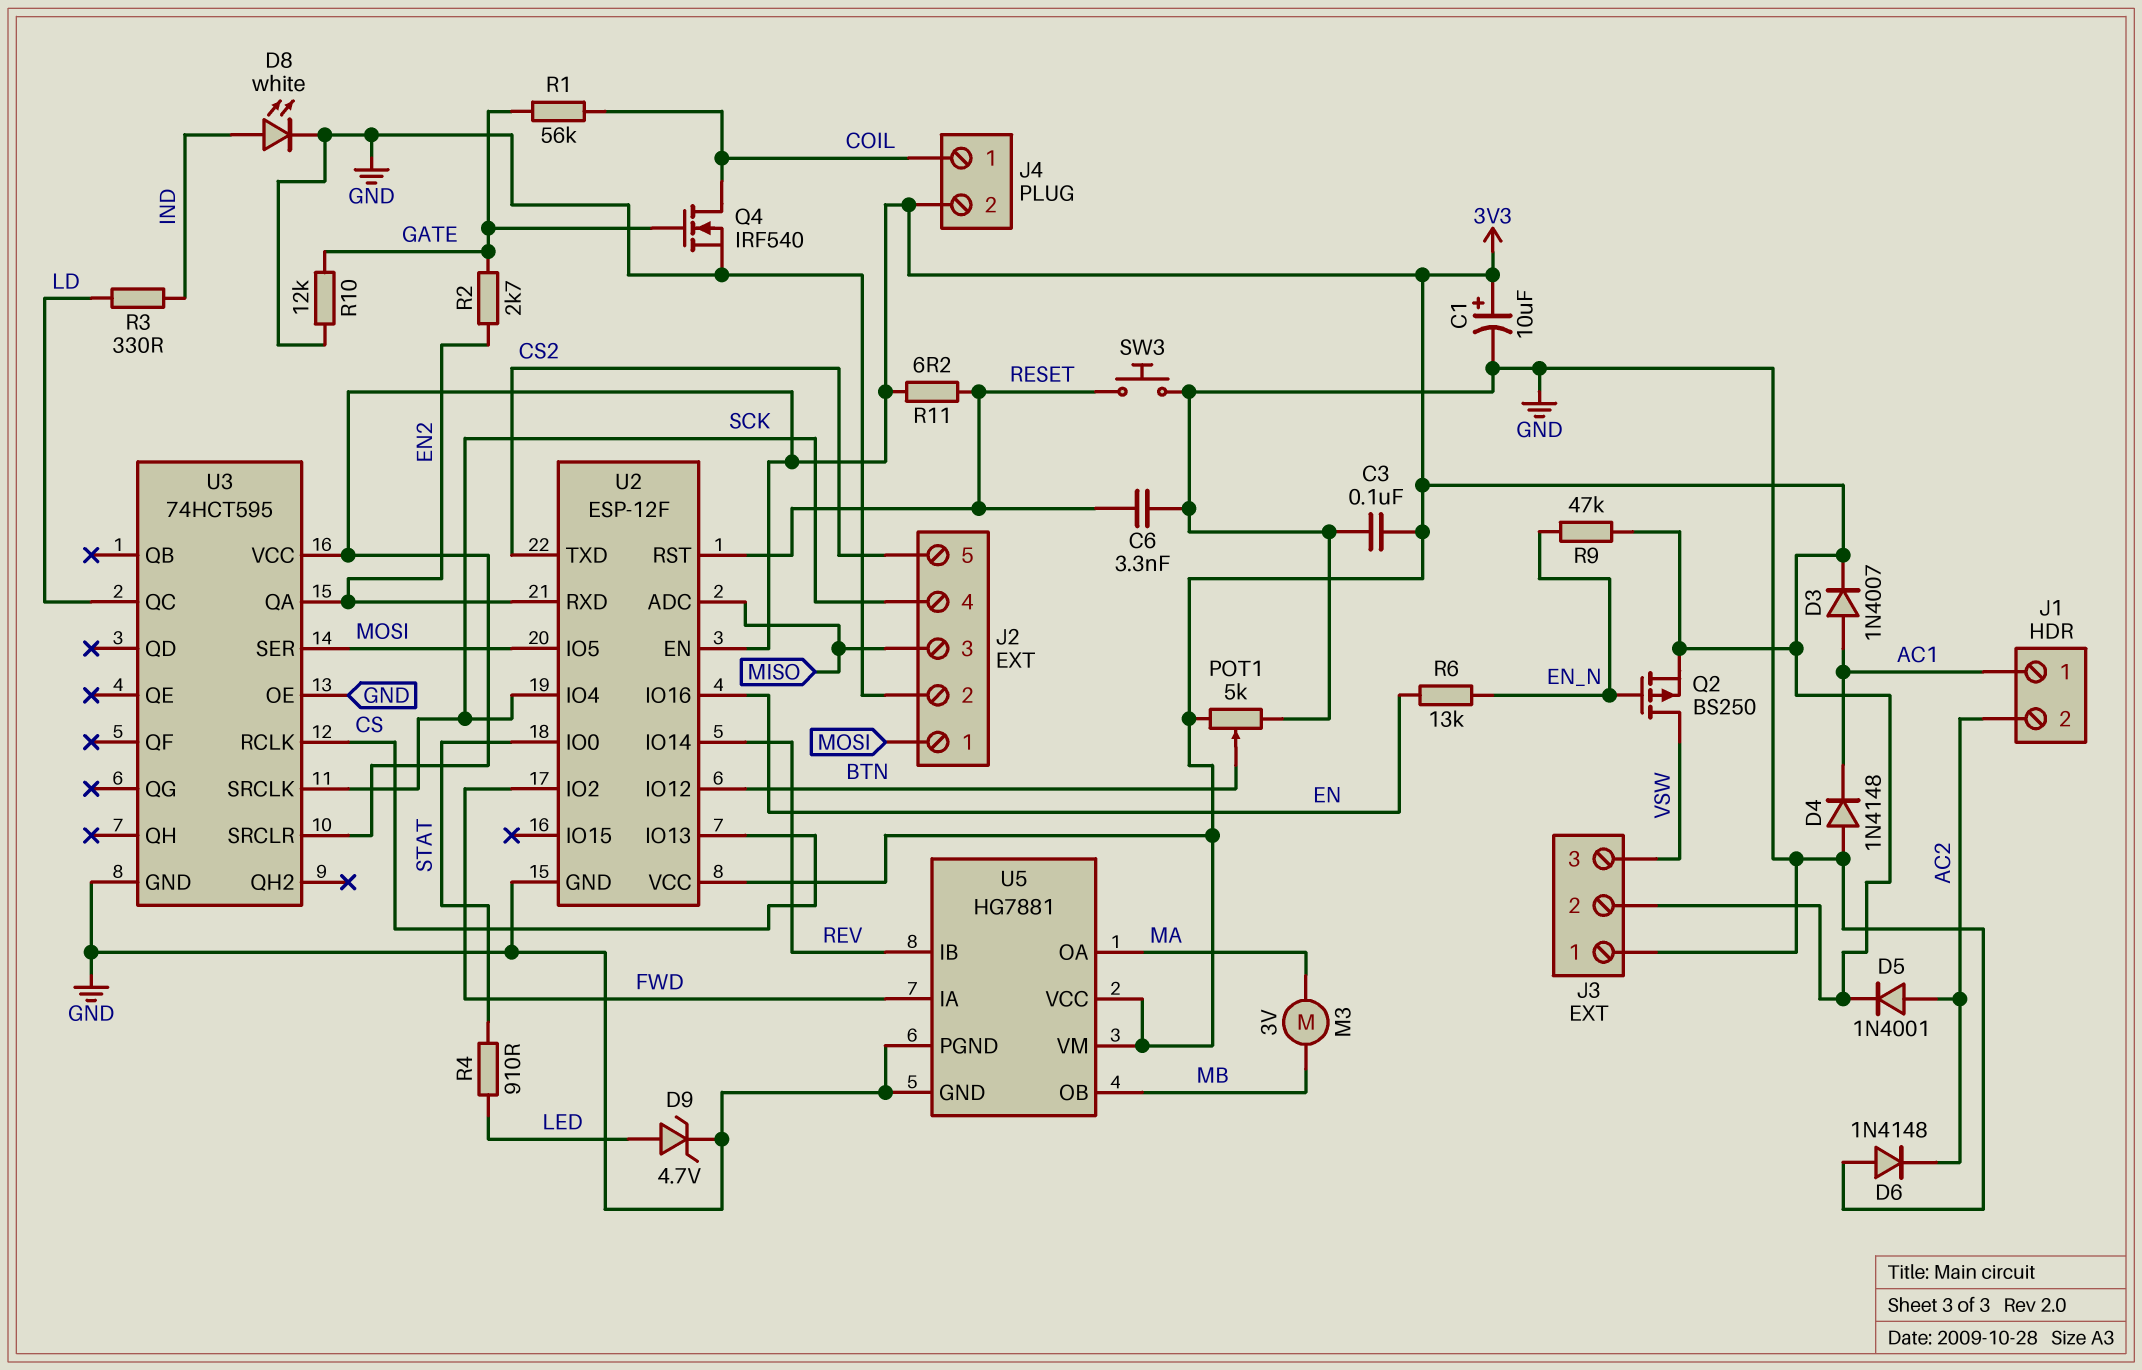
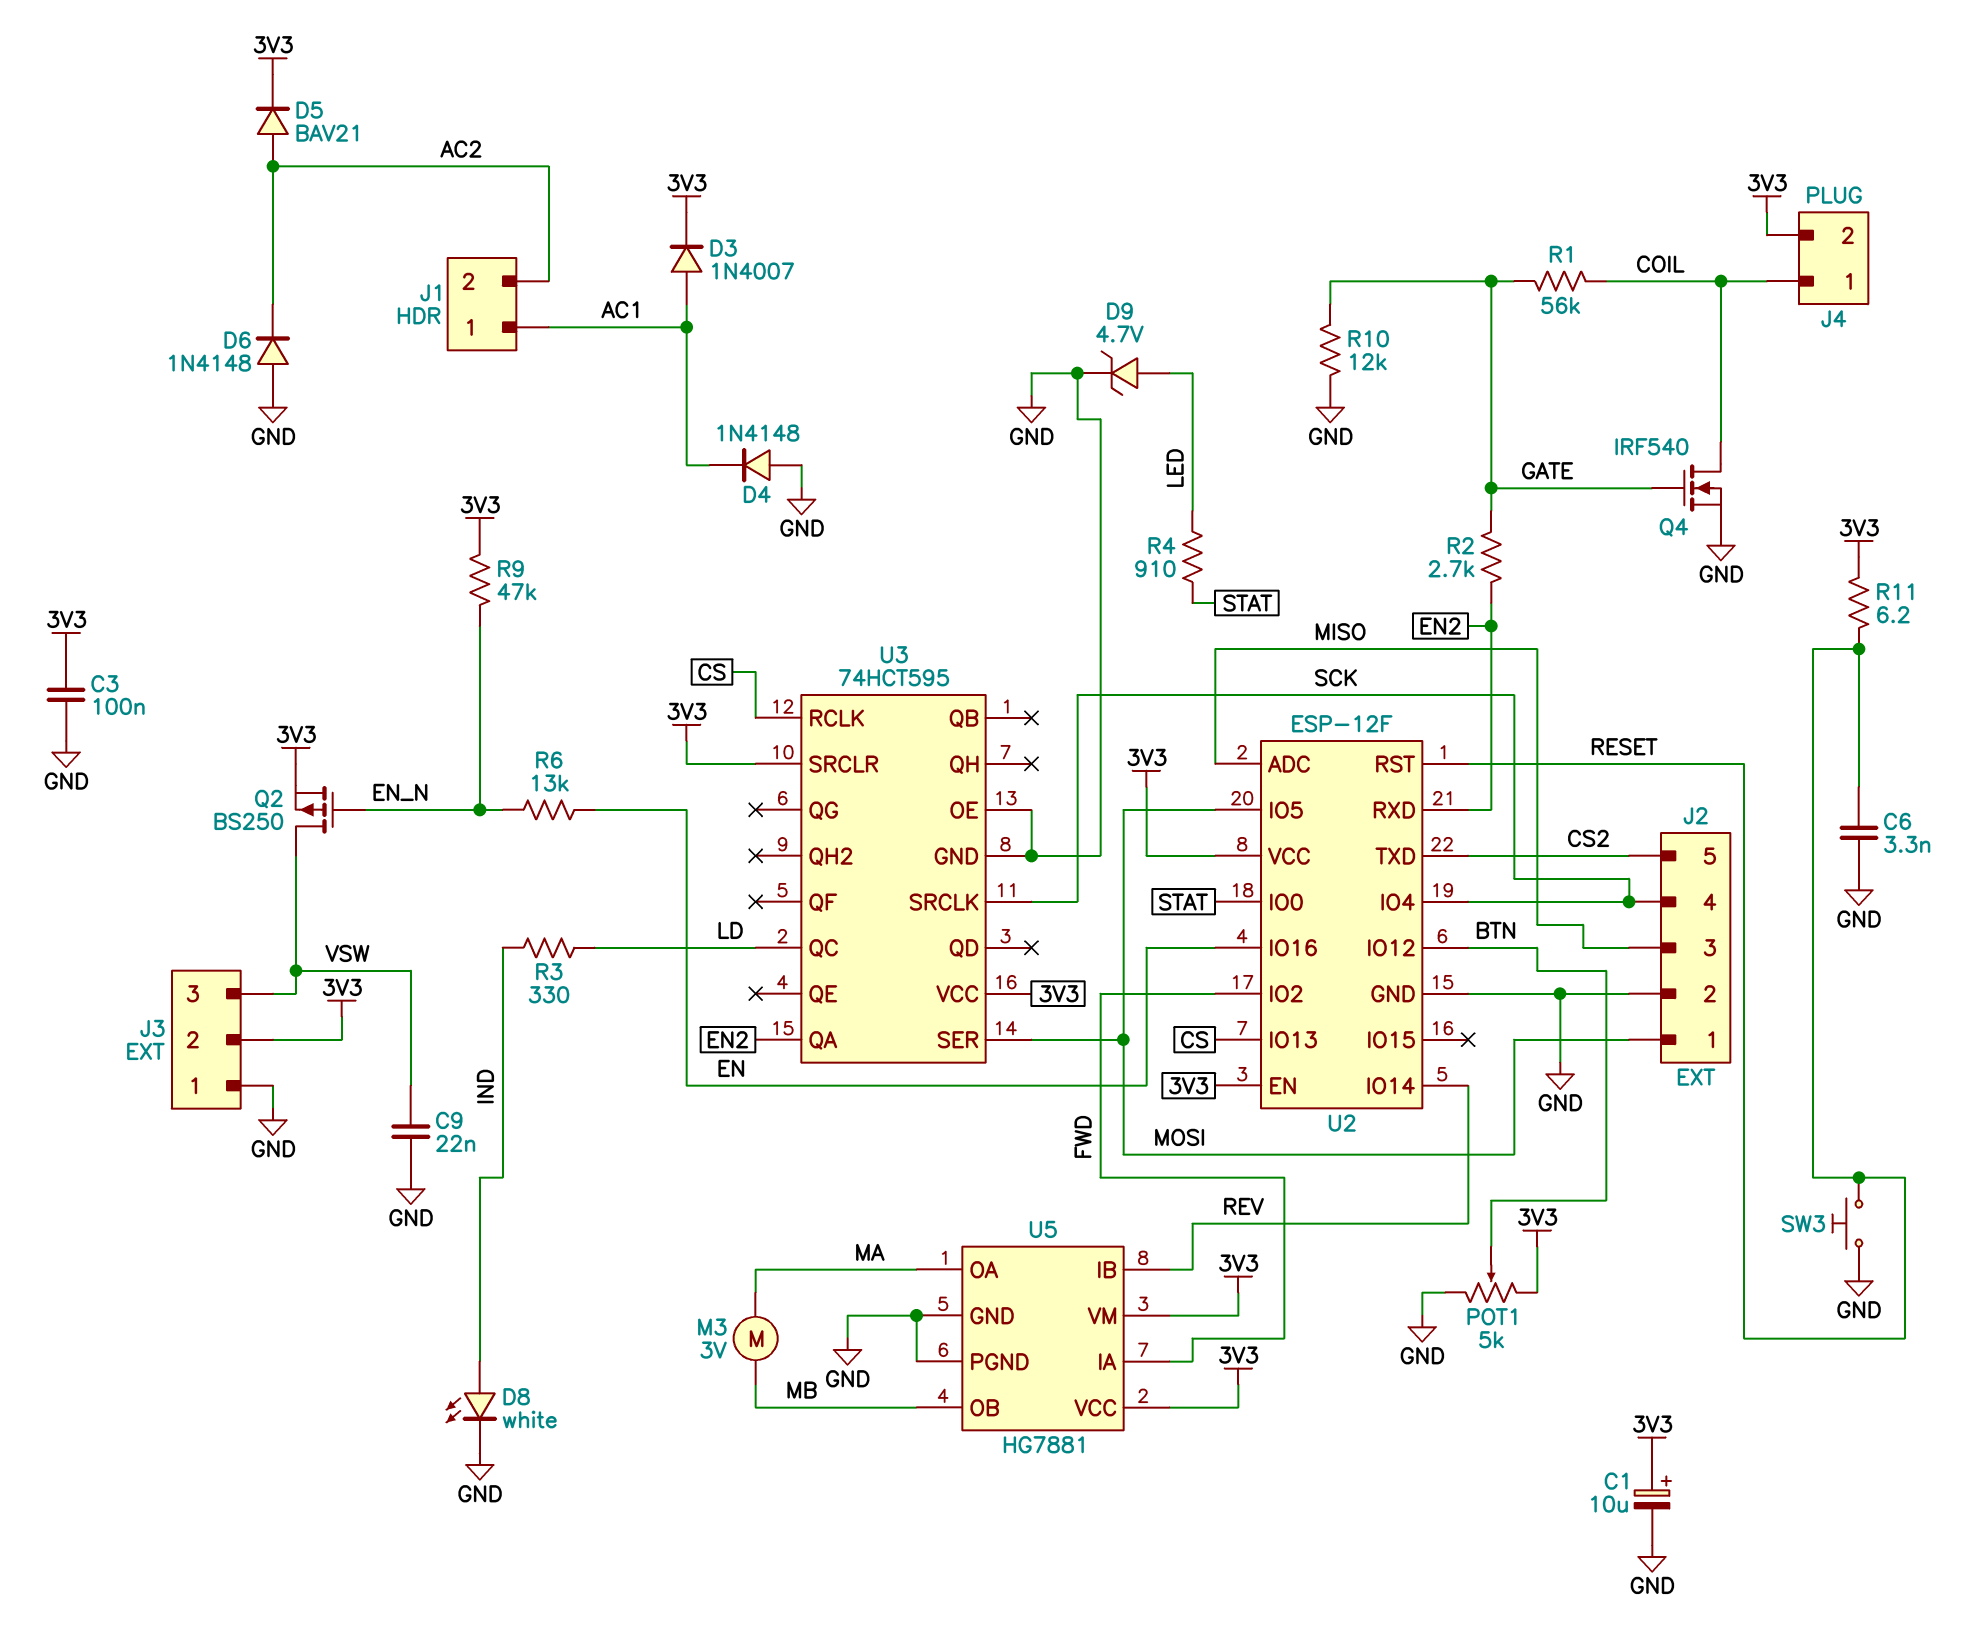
C9: none -> 22nF (GND, VSW)
D5: diode 1N4001 (A AC2, K 3V3) -> diode BAV21 (A AC2, K 3V3)

